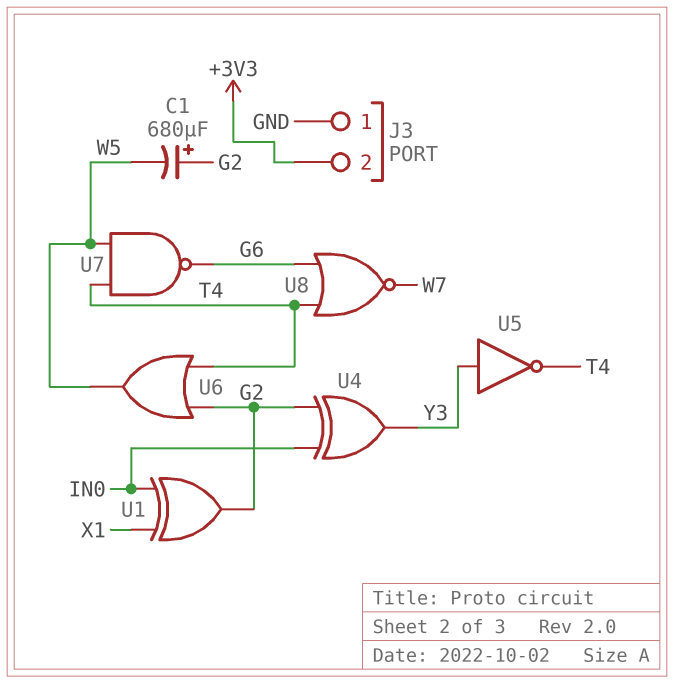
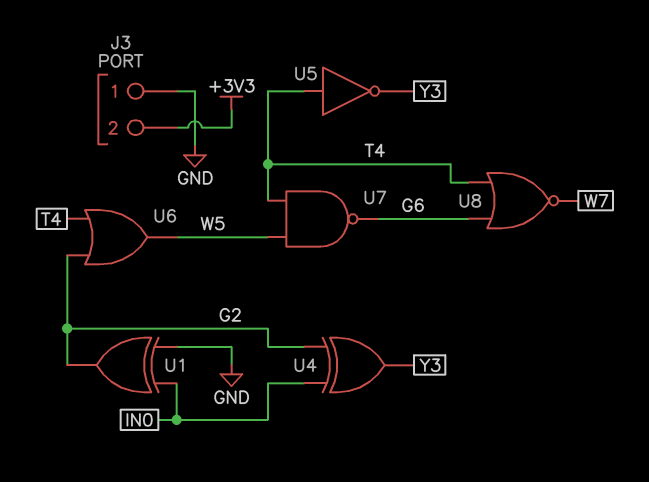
C1: 680uF (plus G2, minus W5) -> none
U1: XOR (in IN0, in X1, out G2) -> XOR (in GND, in IN0, out G2)
U5: NOT (in Y3, out T4) -> NOT (in T4, out Y3)

